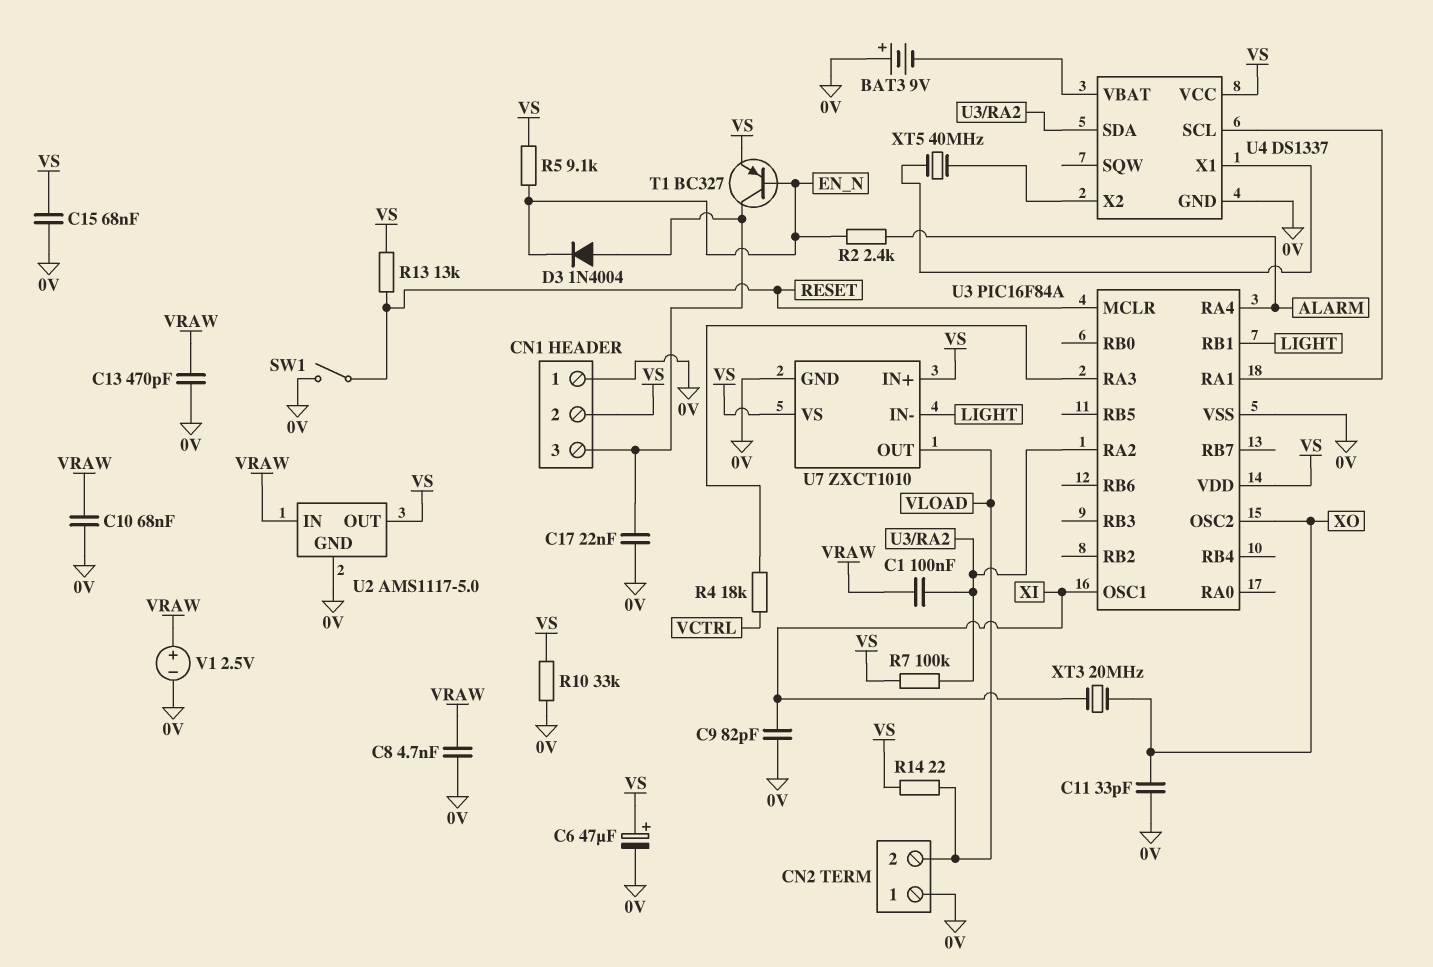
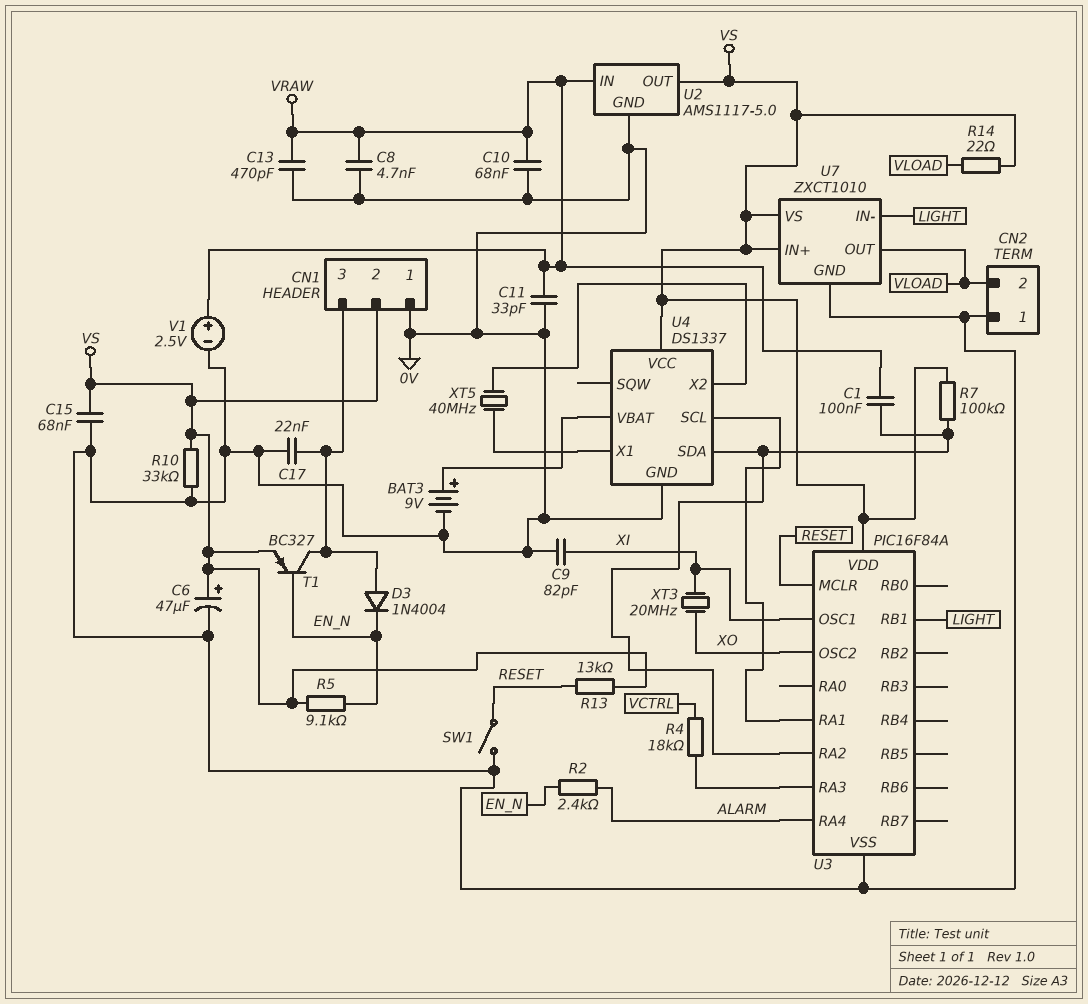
BAT3: 9V (plus 0V, minus U4/VBAT) -> 9V (plus U4/VBAT, minus 0V)
C11: 33pF (0V, XO) -> 33pF (0V, VRAW)

